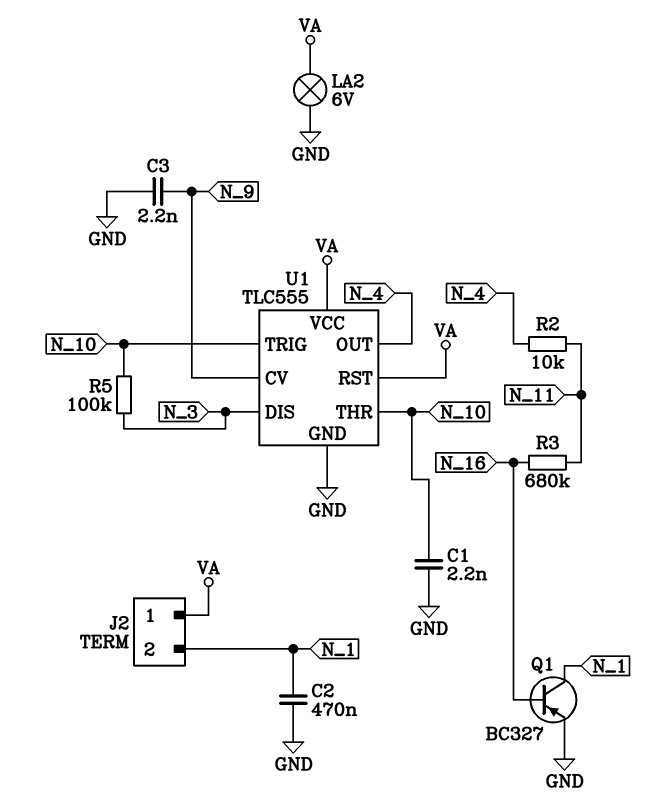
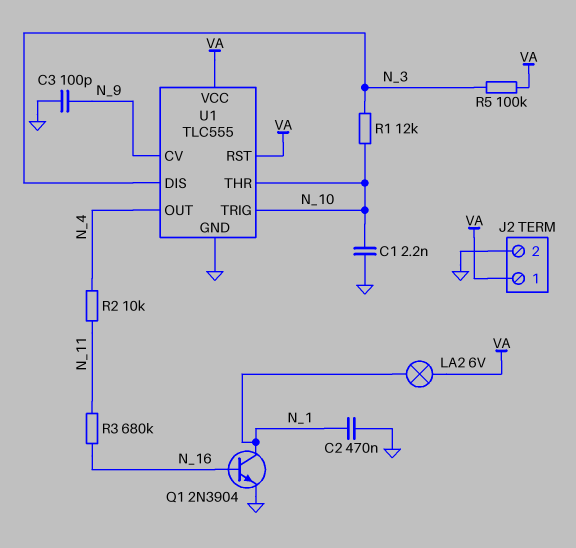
C3: 2.2nF (GND, N_9) -> 100pF (GND, N_9)
J2 pin 2: N_1 -> GND
LA2: lamp 6V (GND, VA) -> lamp 6V (N_1, VA)
Q1: PNP BC327 (B N_16, C N_1, E GND) -> NPN 2N3904 (B N_16, C N_1, E GND)
R1: none -> 12k (N_3, N_10)
R5: 100k (N_3, N_10) -> 100k (N_3, VA)

